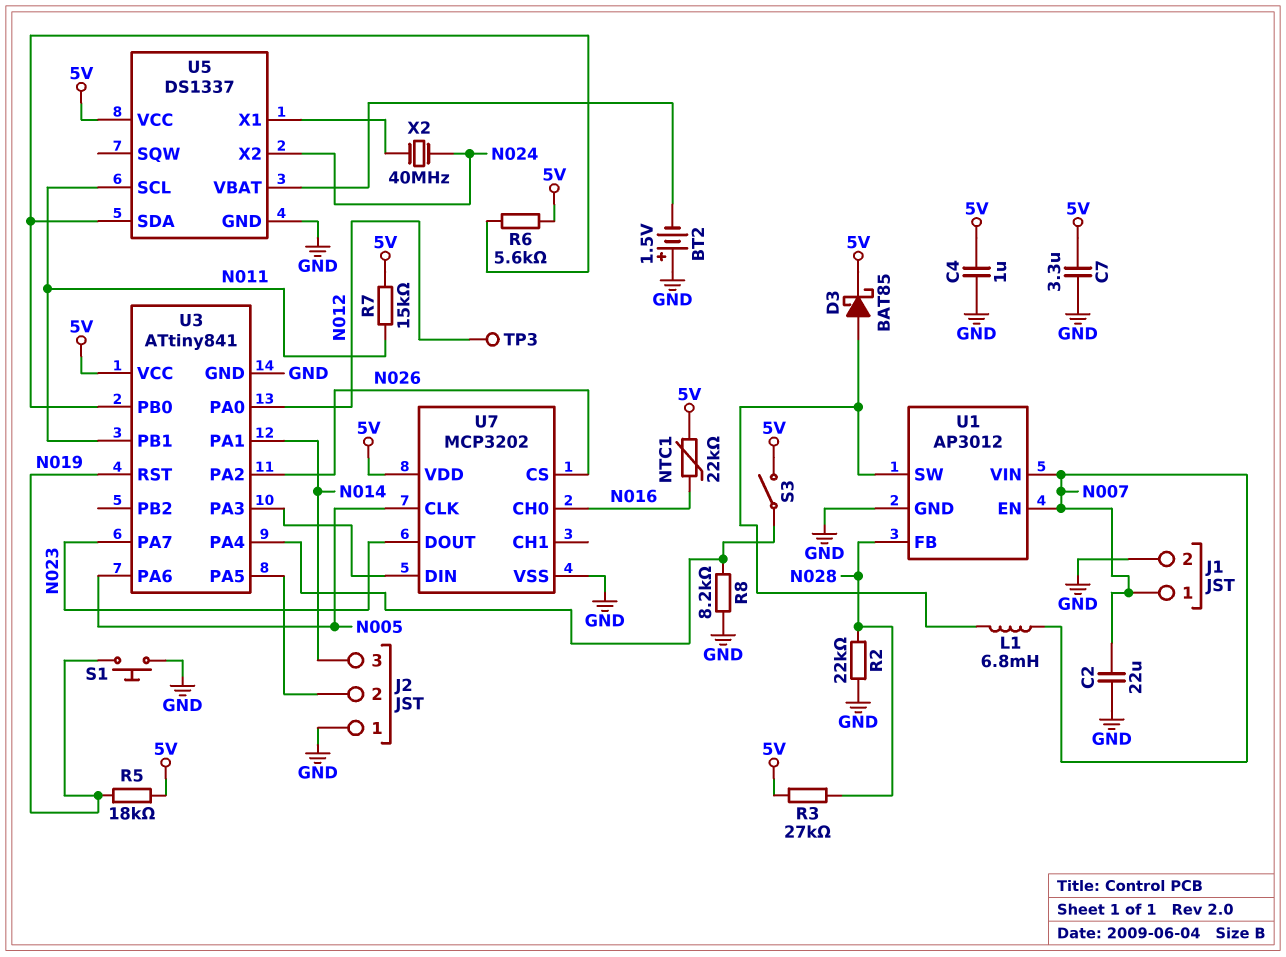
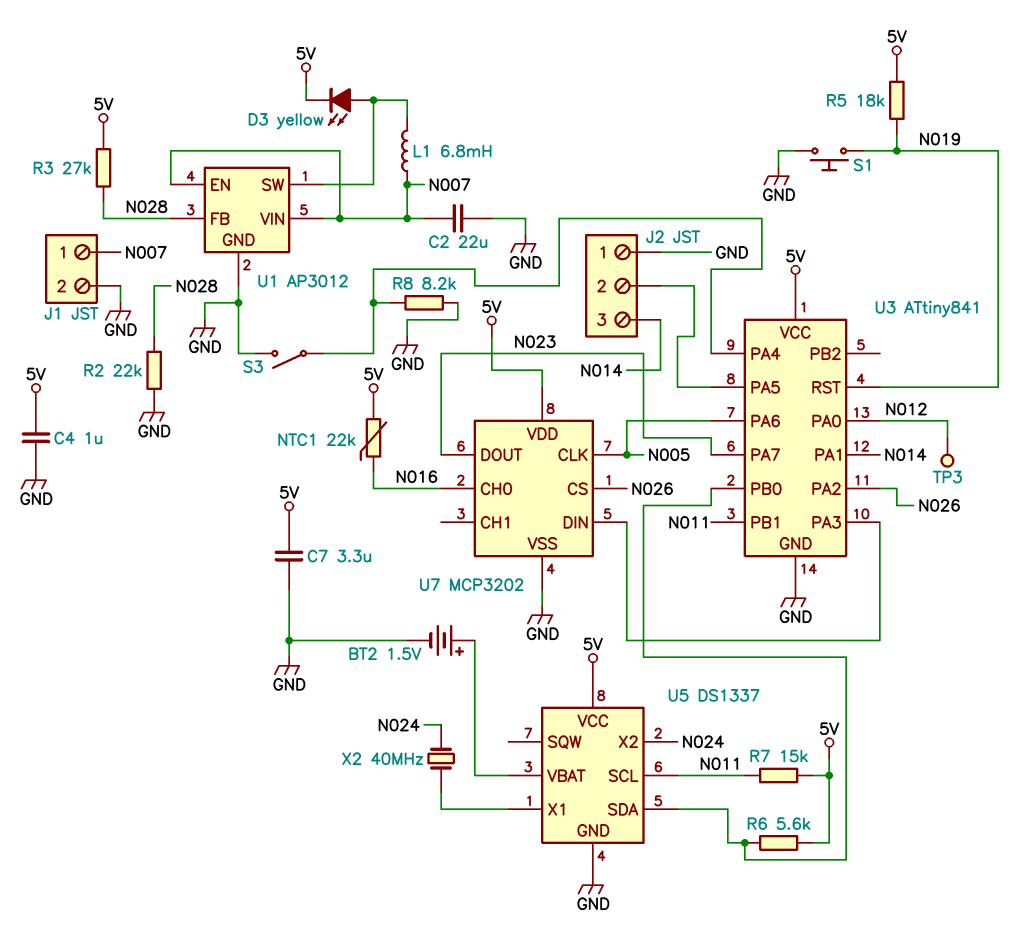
BT2: 1.5V (plus GND, minus U5/VBAT) -> 1.5V (plus U5/VBAT, minus GND)
D3: schottky BAT85 (A U1/SW, K 5V) -> LED yellow (A U1/SW, K 5V)
S3: switch (5V, U3/PA4) -> switch (GND, U3/PA4)

